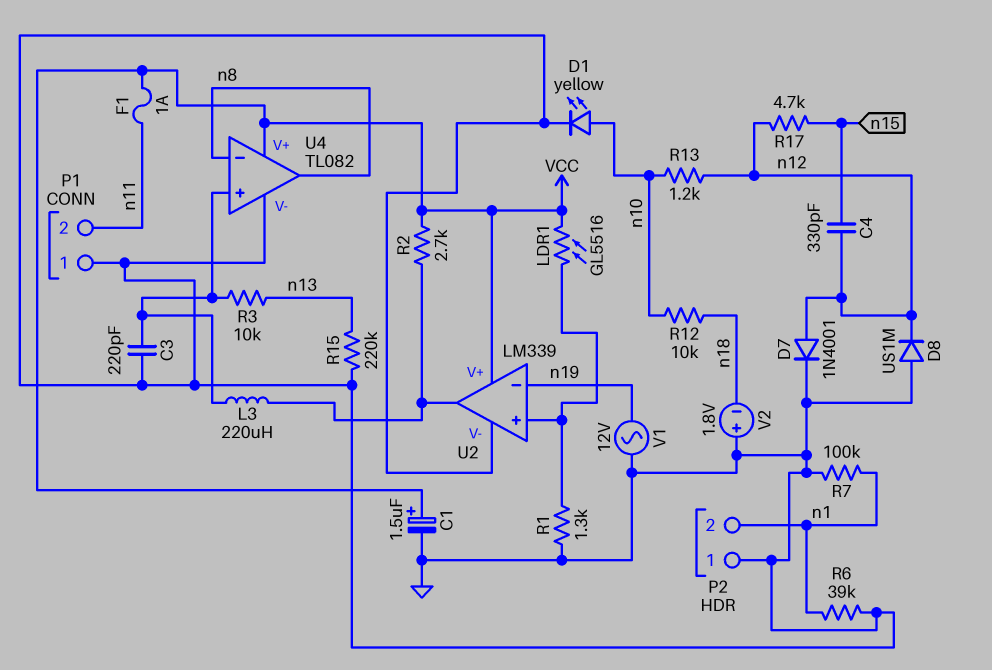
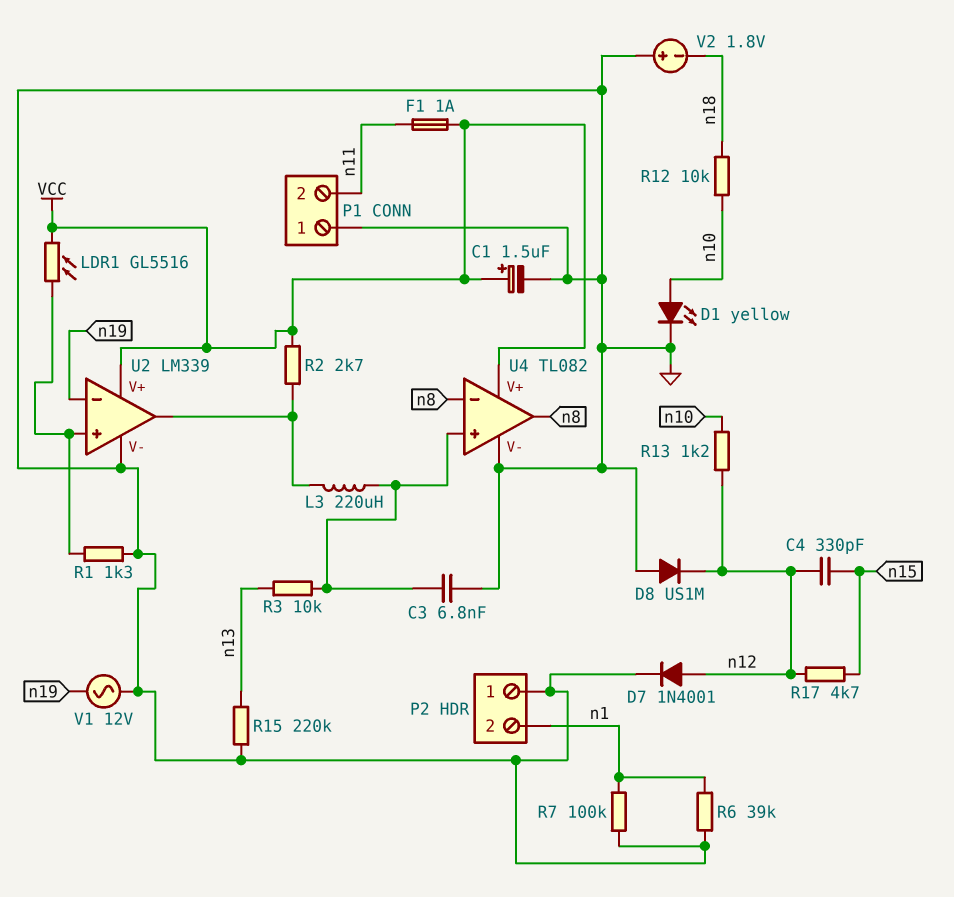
C3: 220pF (GND, U4/in+) -> 6.8nF (GND, U4/in+)

